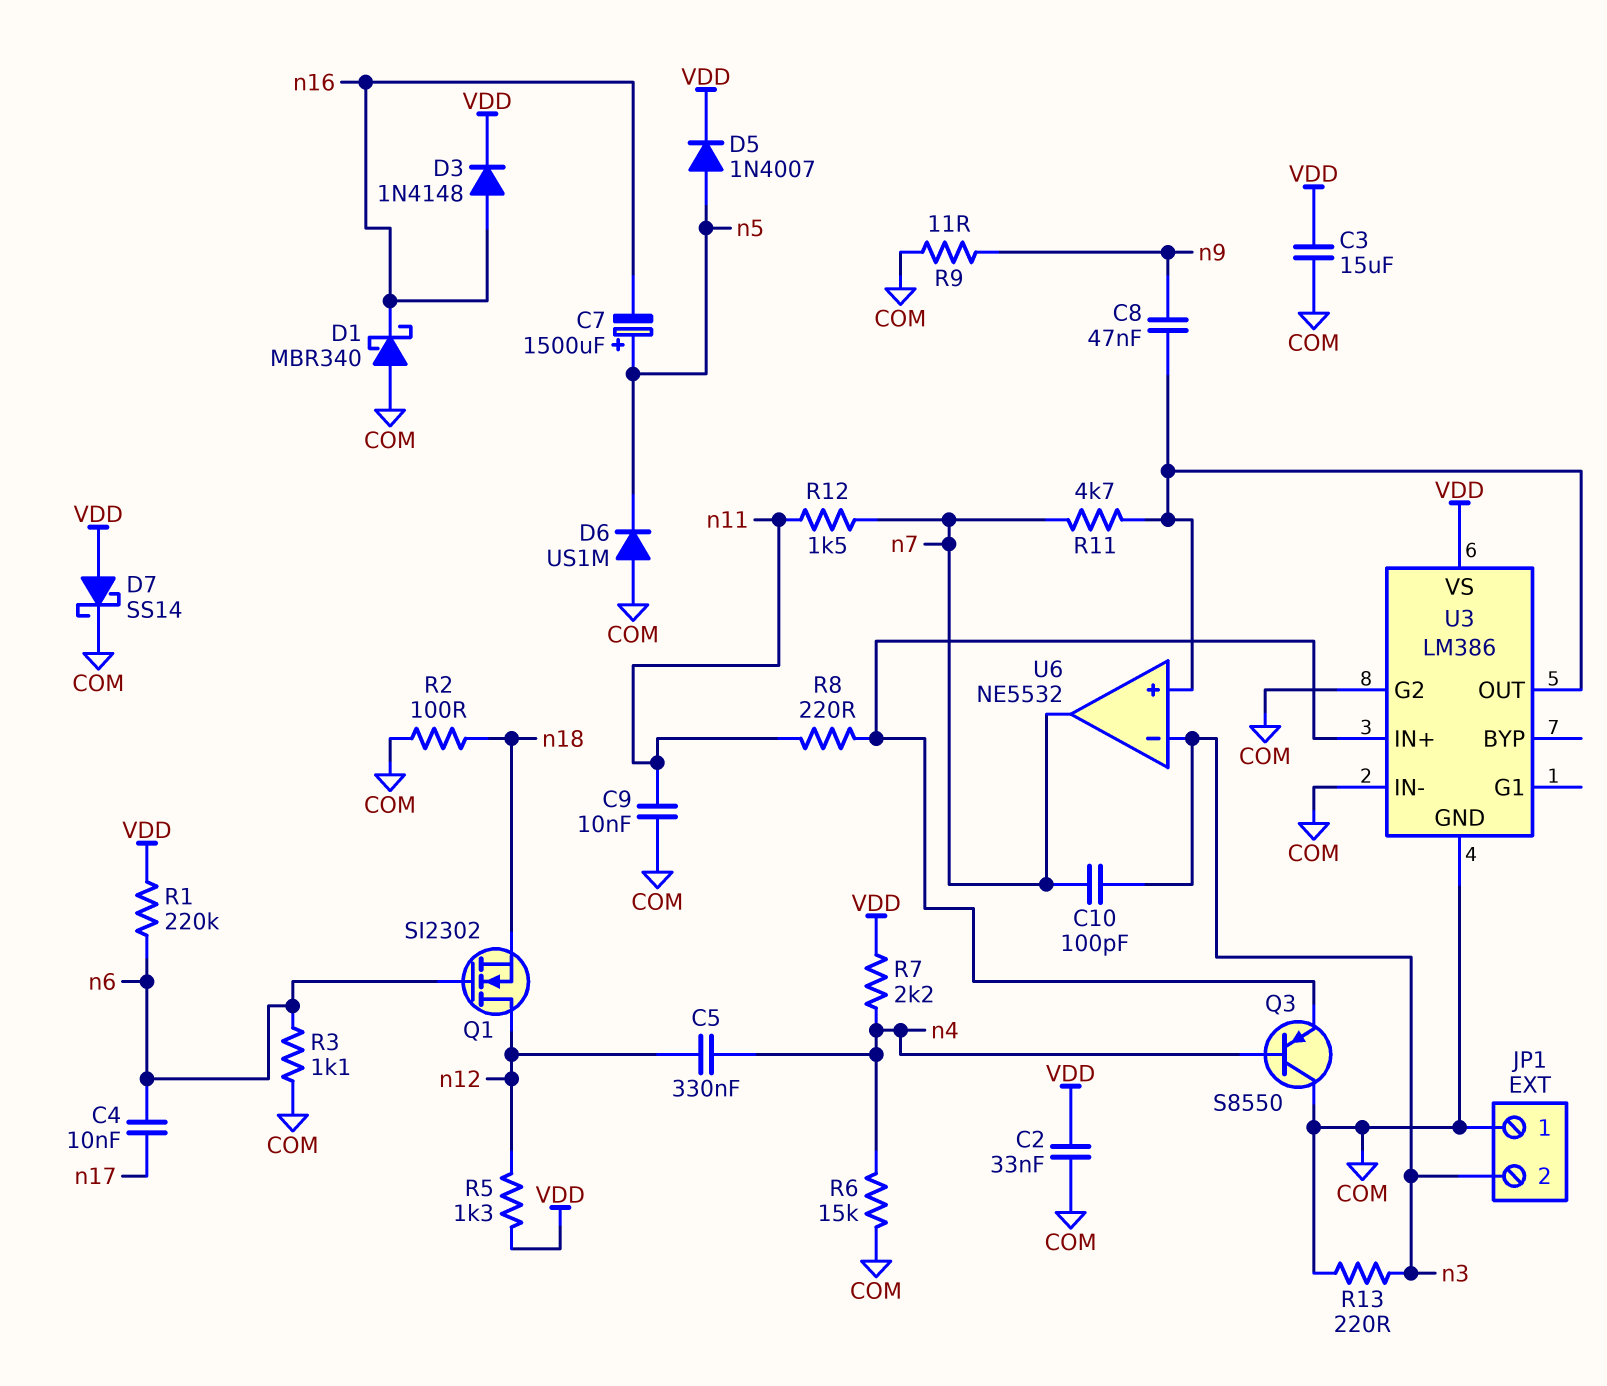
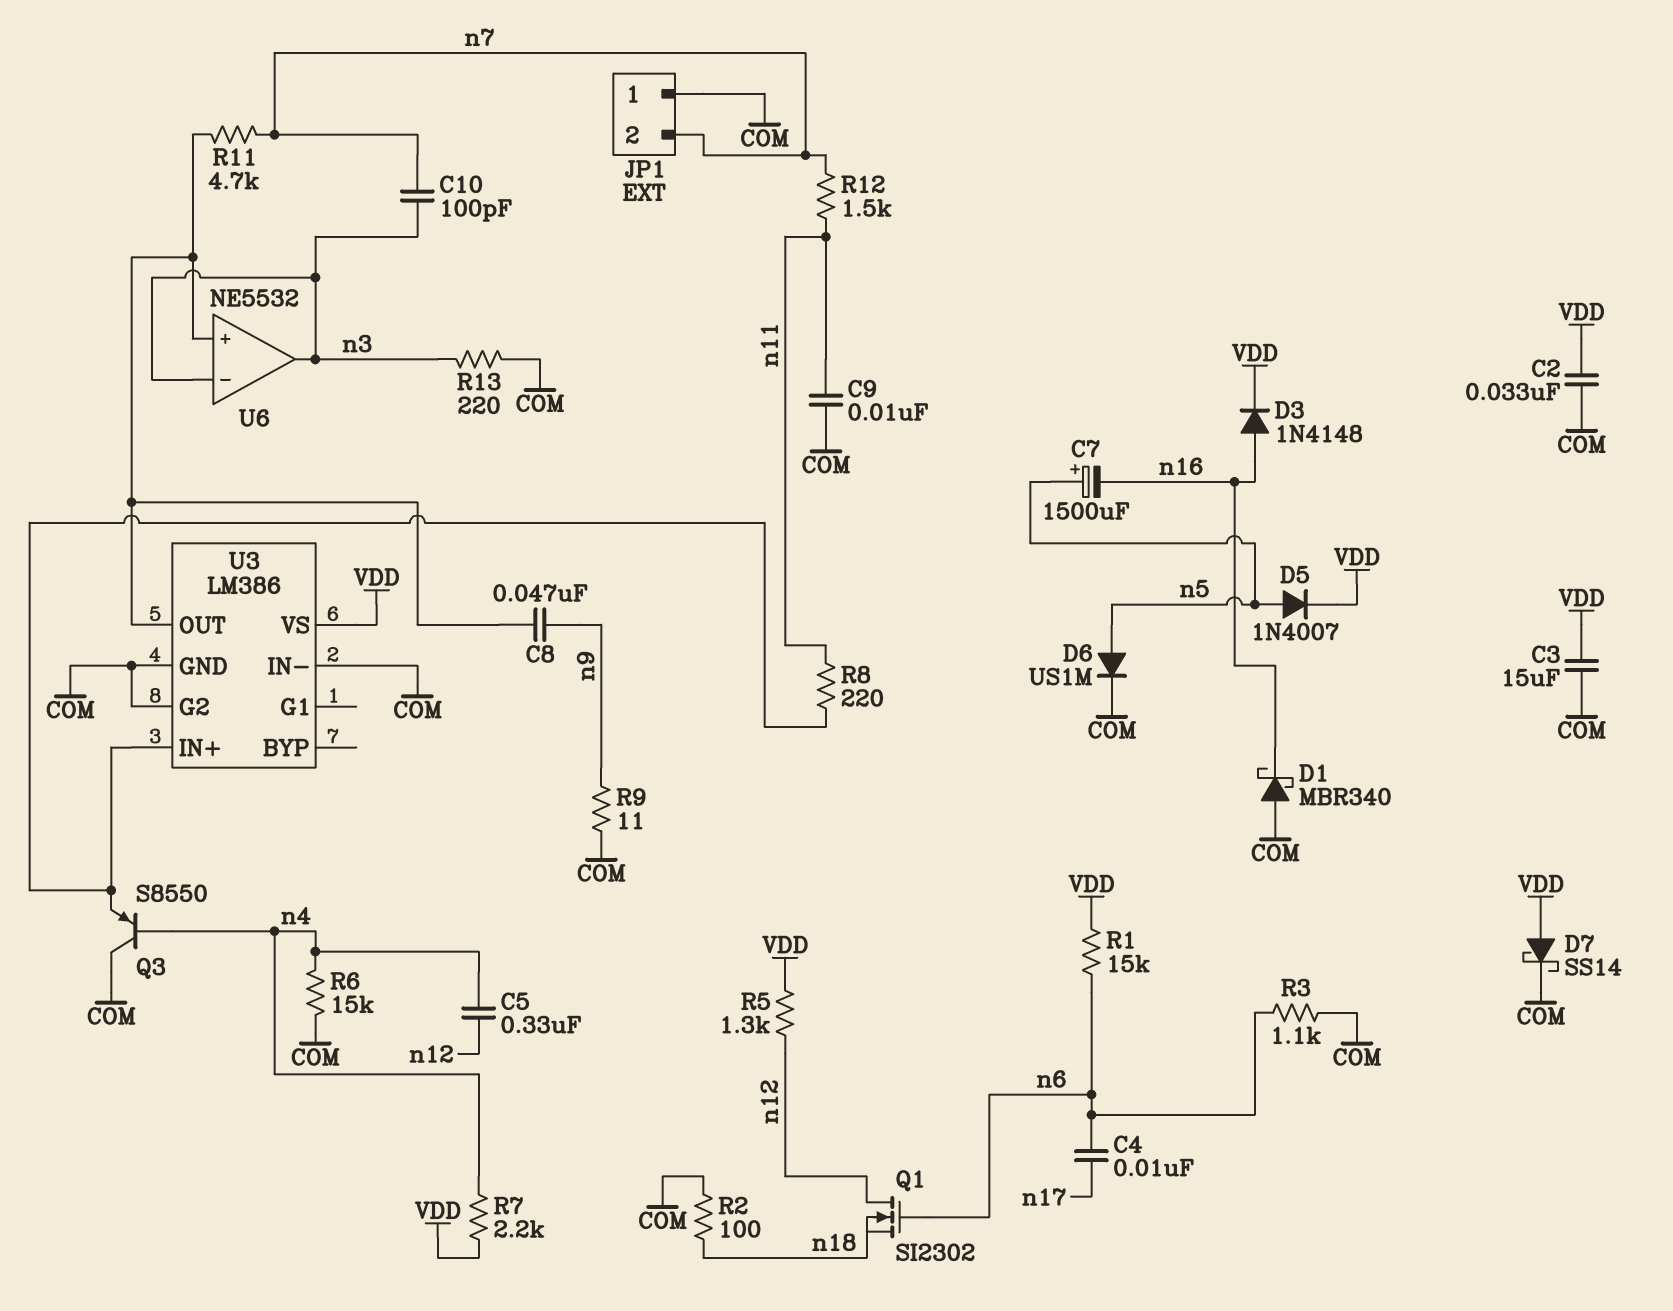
D6: diode US1M (A COM, K n5) -> diode US1M (A n5, K COM)
JP1 pin 2: n3 -> n7
R1: 220k (VDD, n6) -> 15k (VDD, n6)
U6 pin out: n7 -> n3

